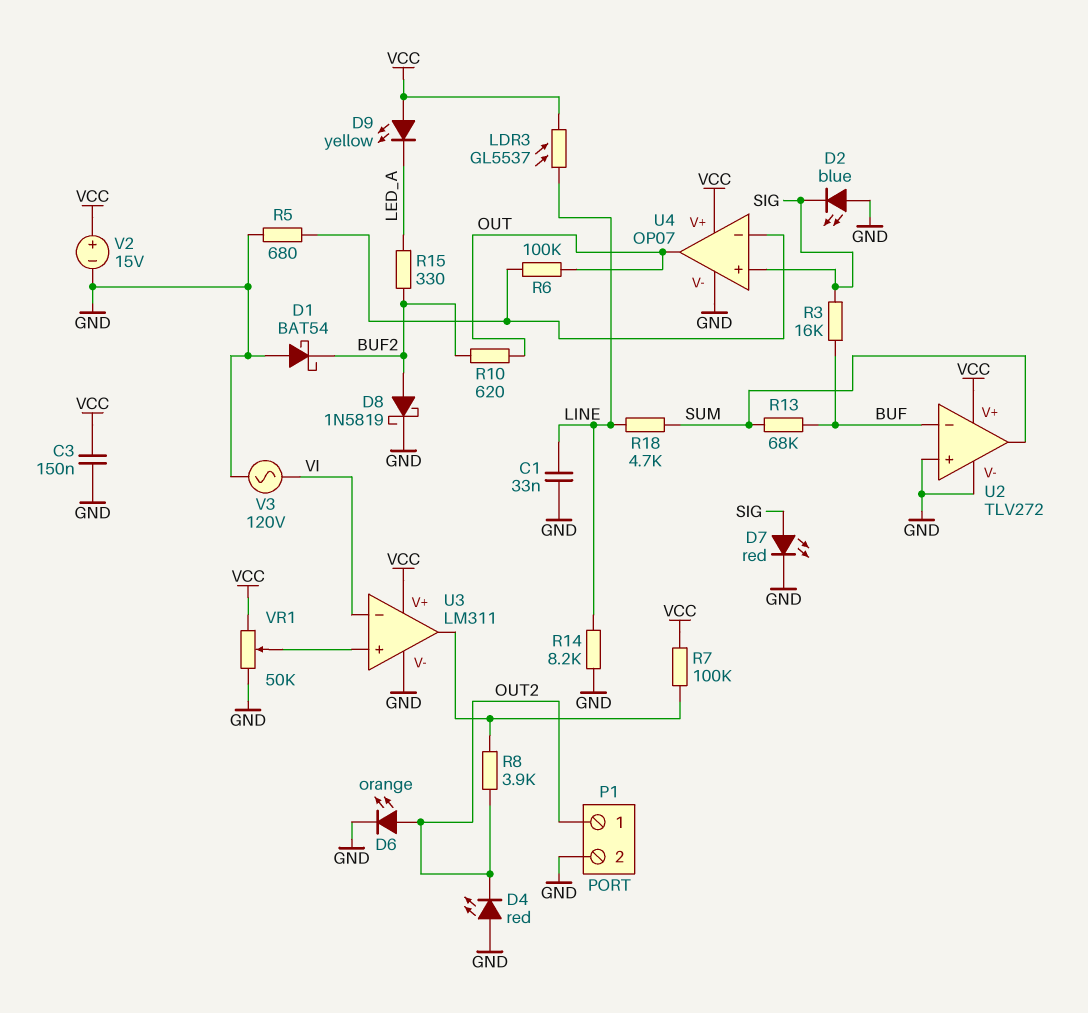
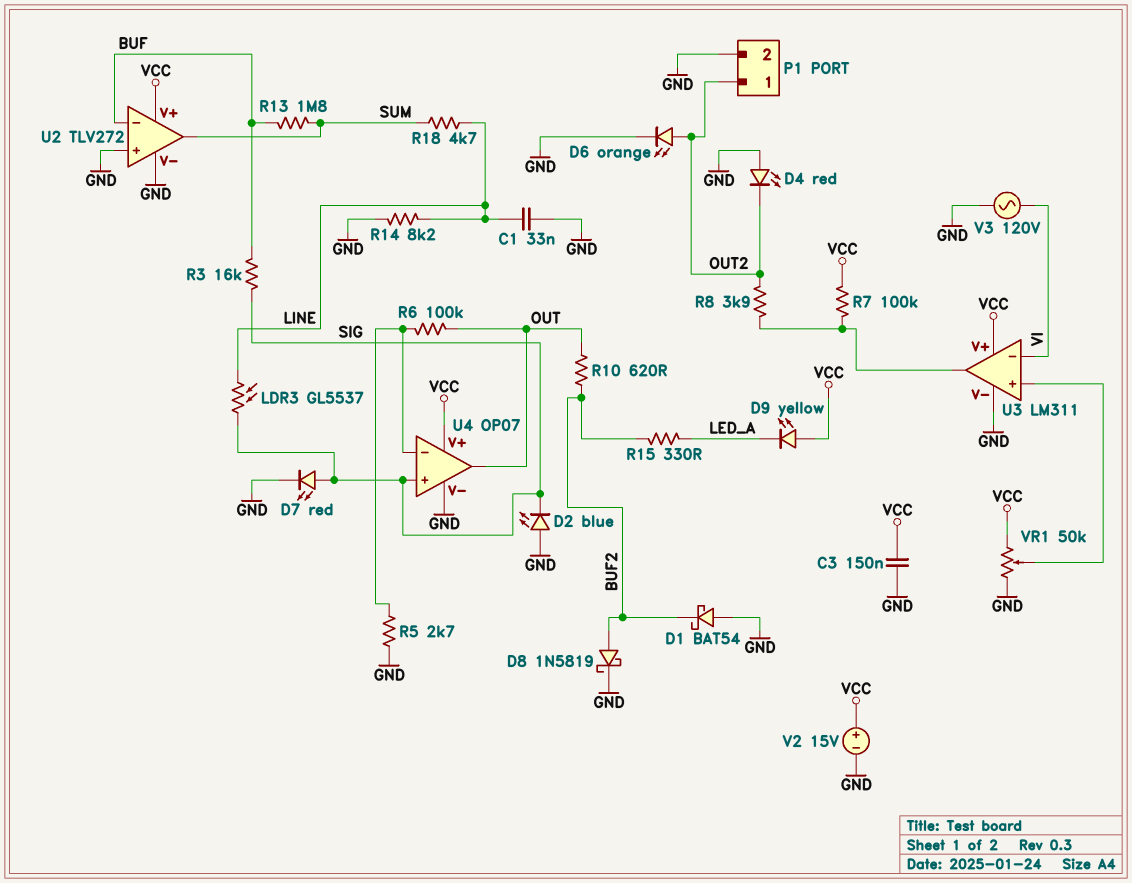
LDR3: GL5537 (LINE, VCC) -> GL5537 (LINE, SIG)
R5: 680 (GND, U4/in-) -> 2.7k (GND, U4/in-)
R13: 68k (BUF, SUM) -> 1.8M (BUF, SUM)

